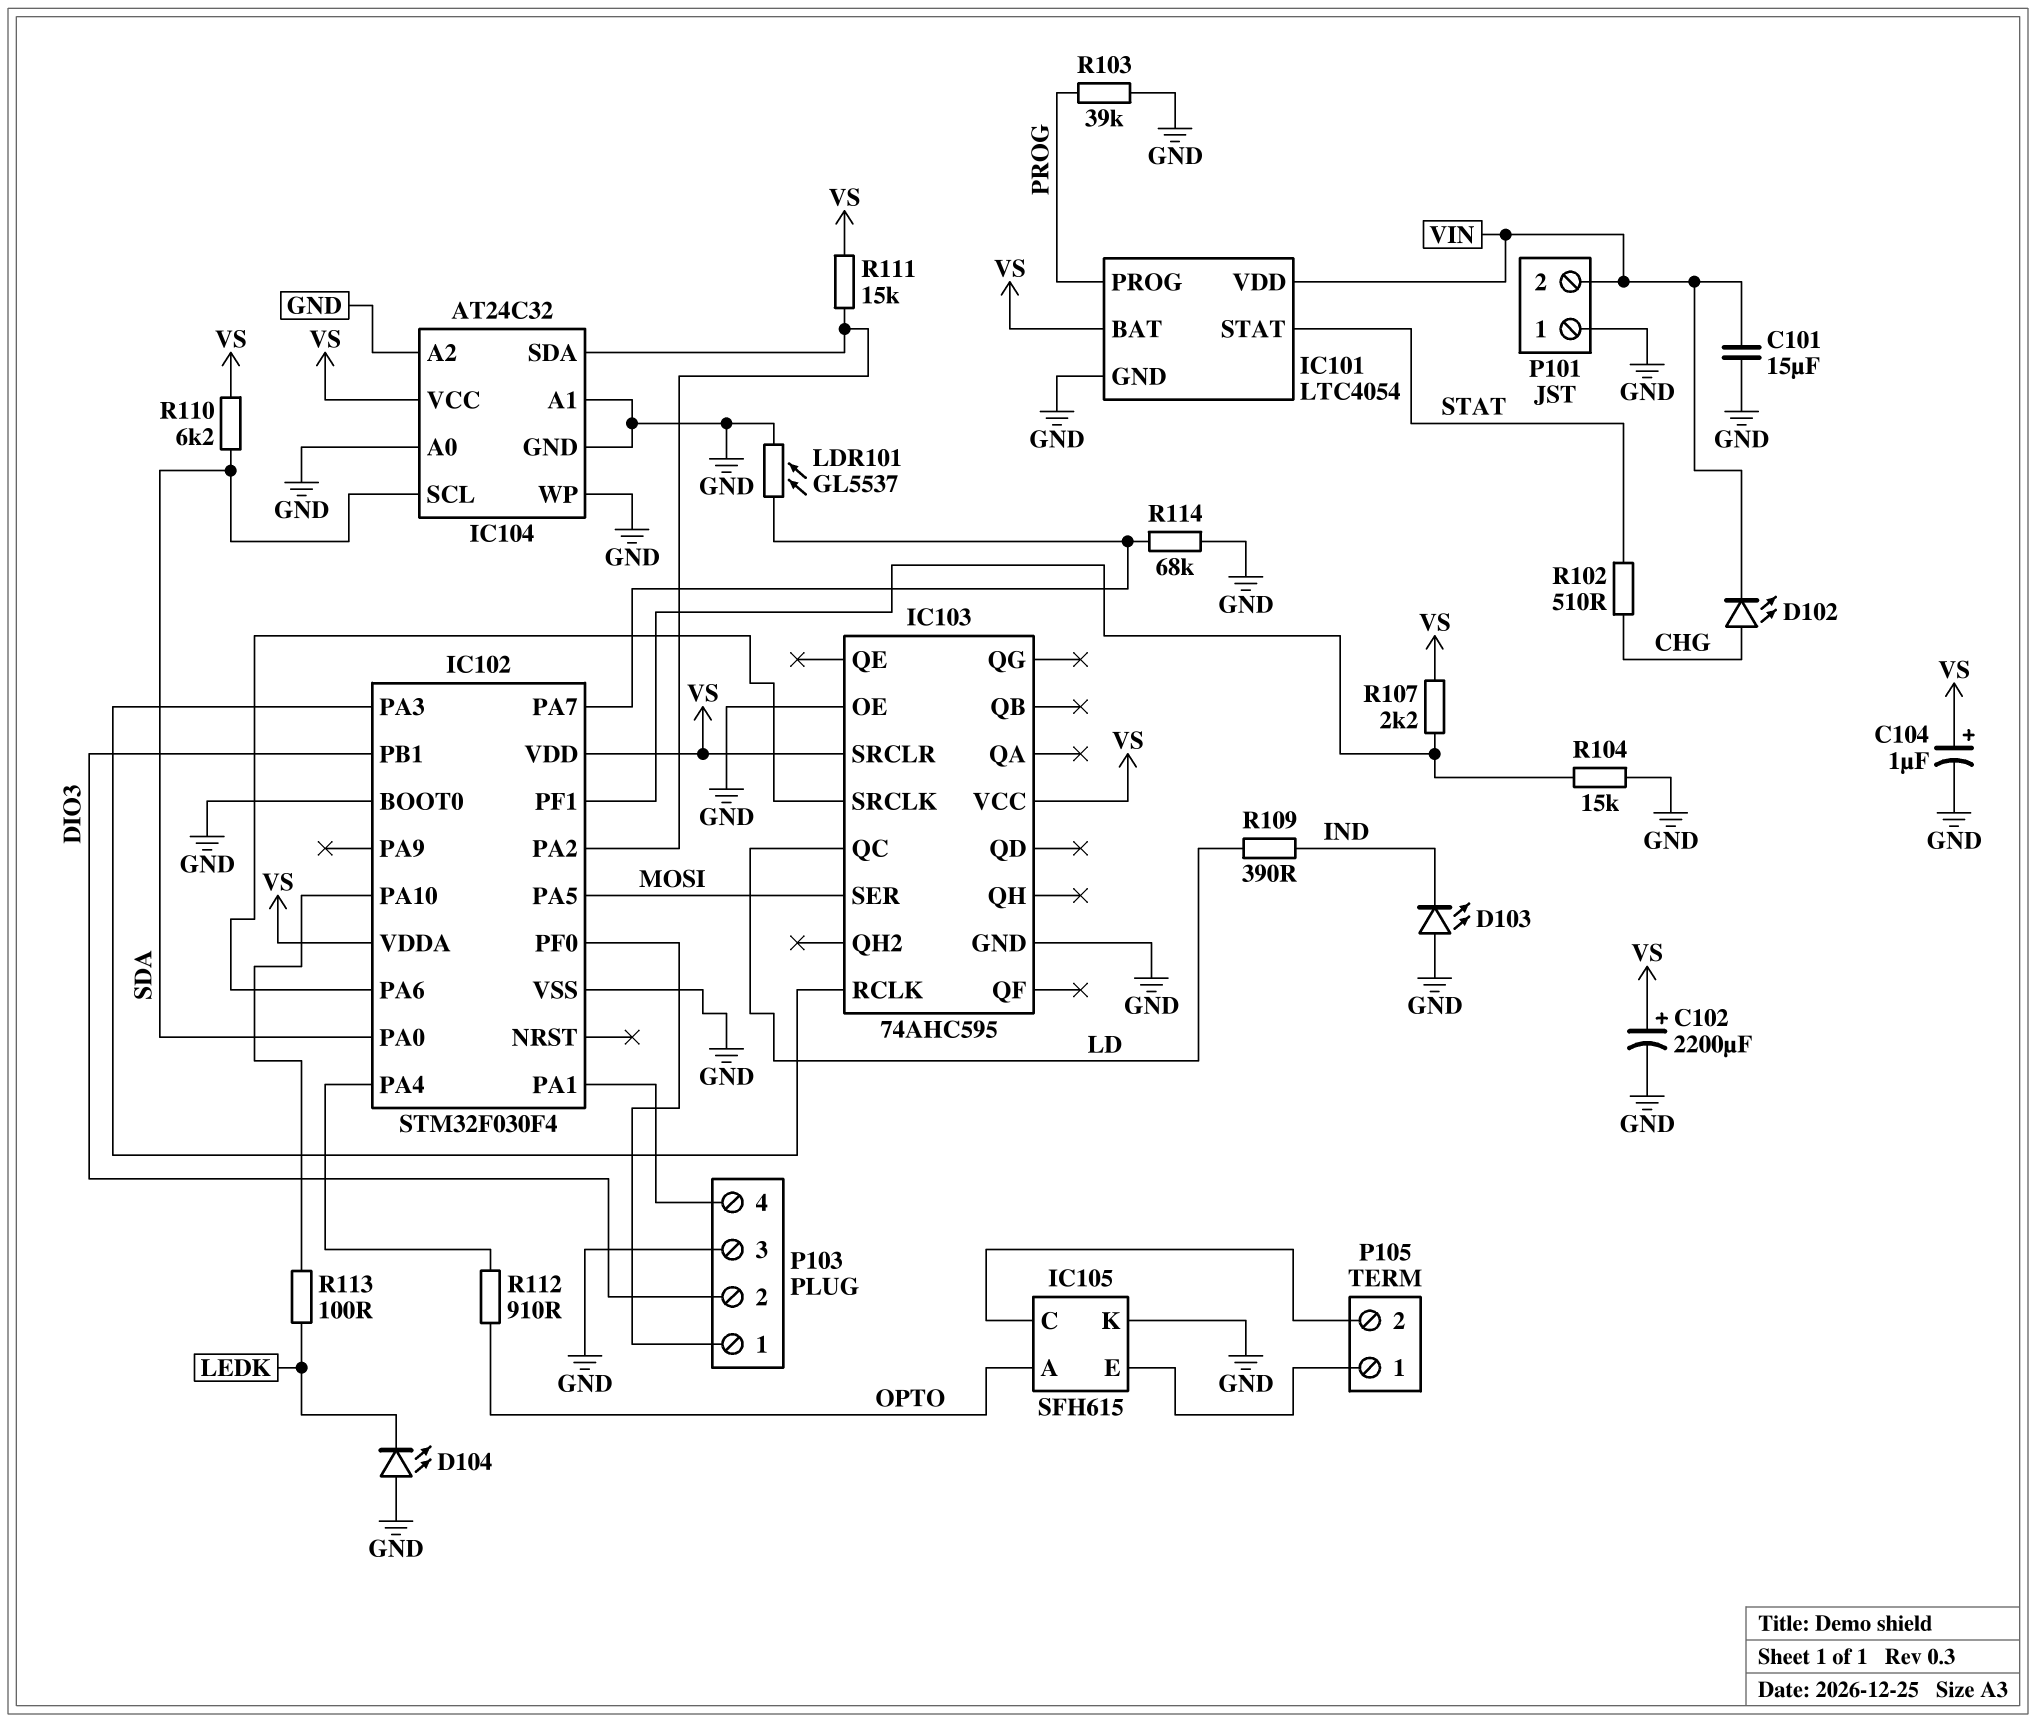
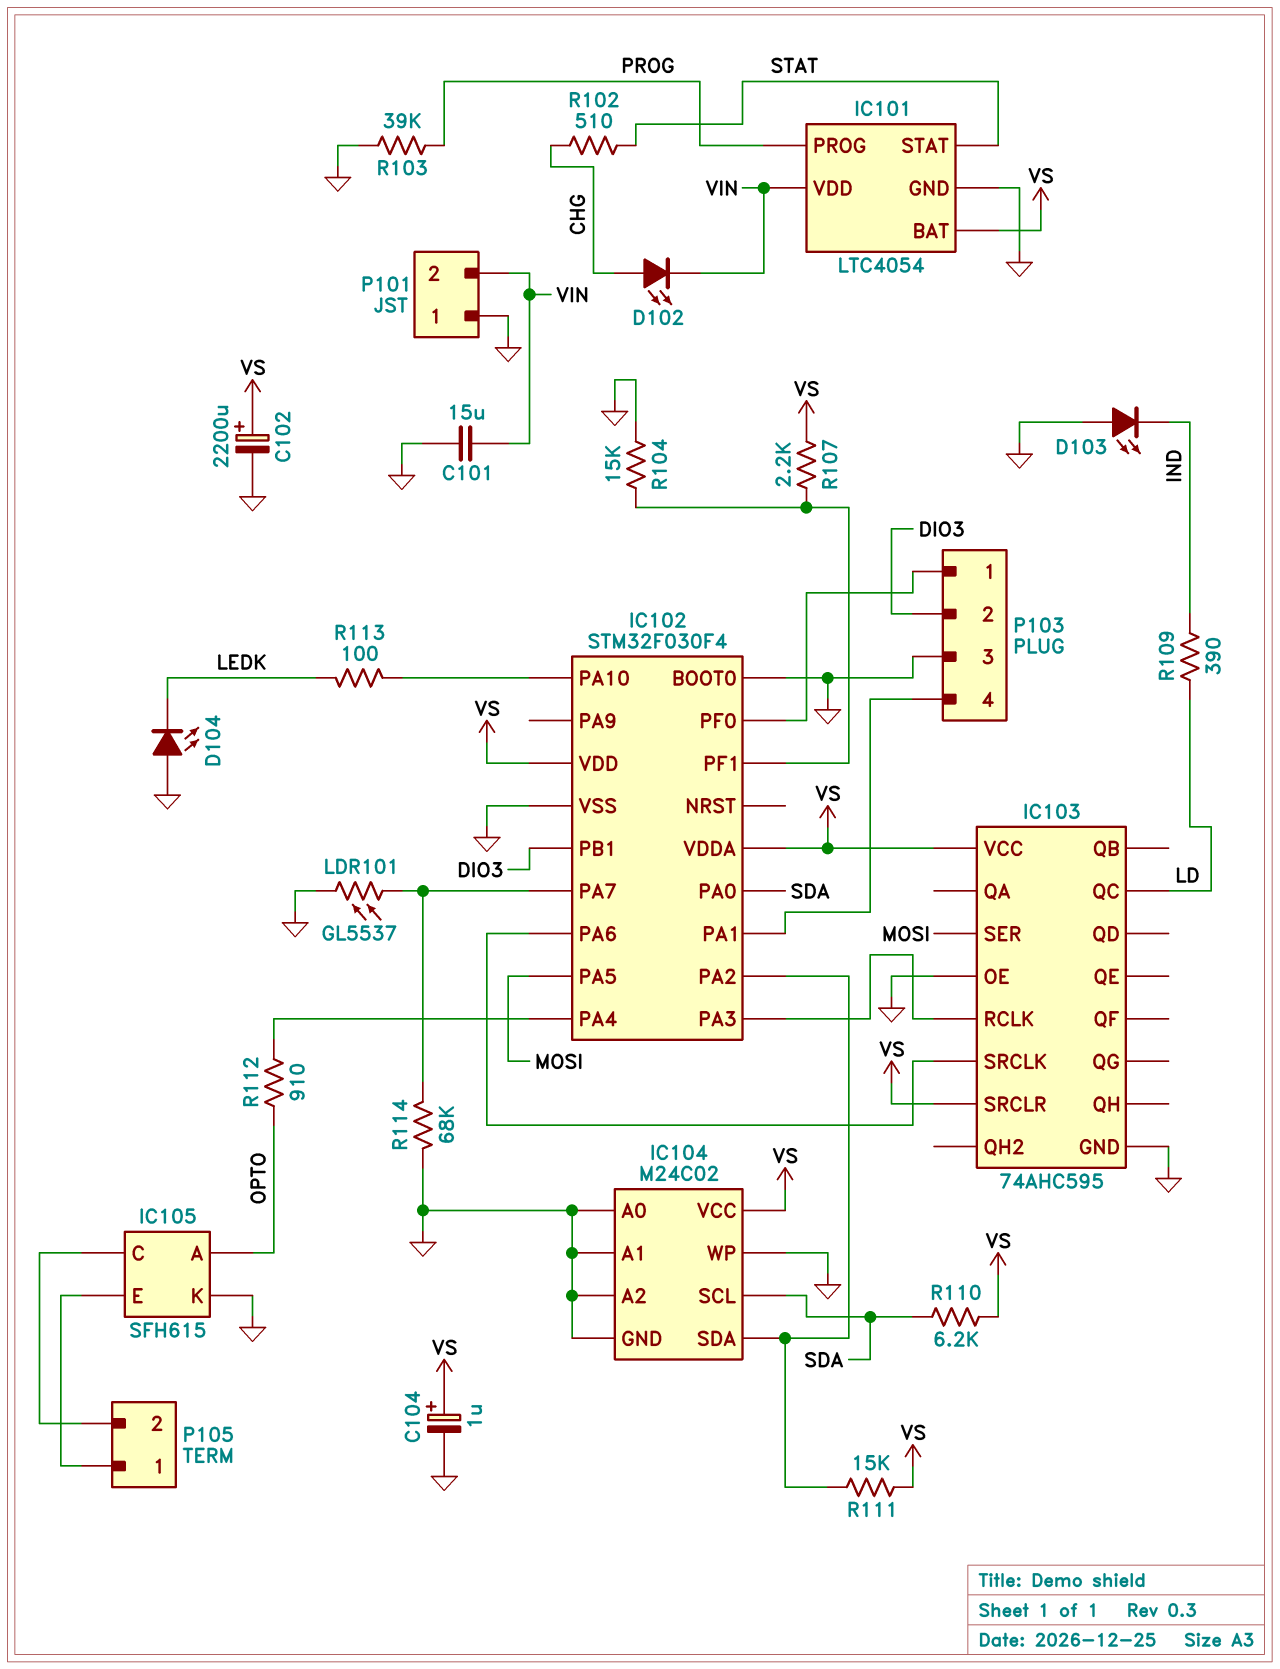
IC104: AT24C32 -> M24C02

